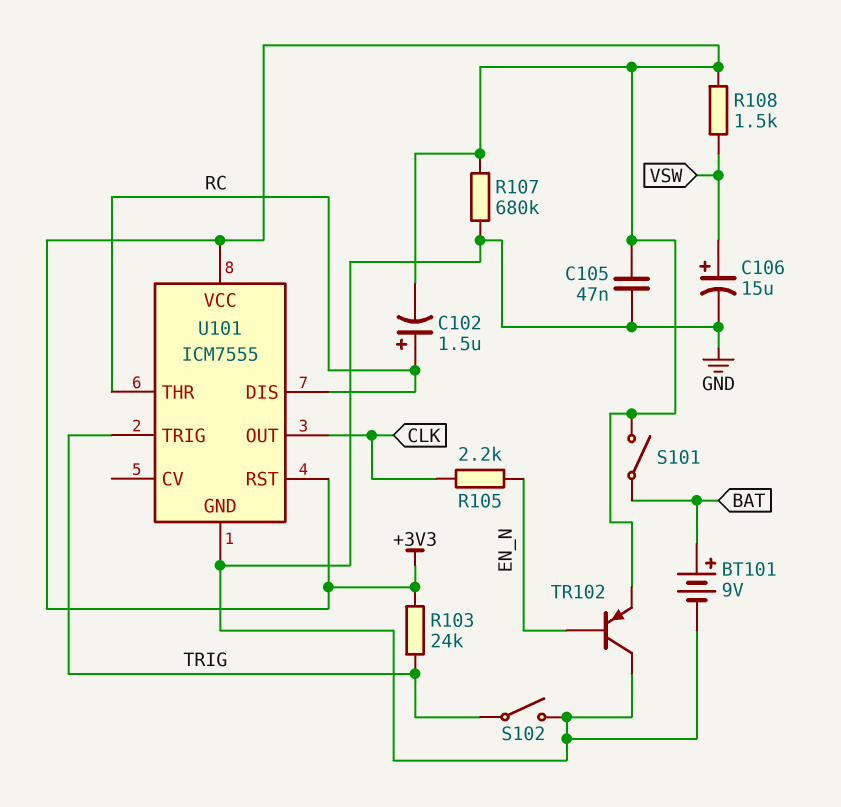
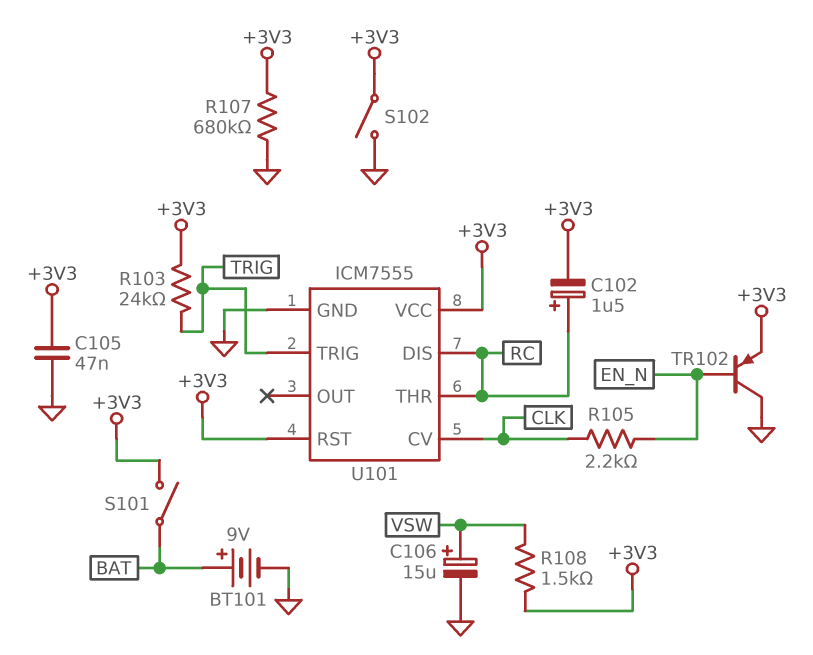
S102: switch (GND, TRIG) -> switch (+3V3, GND)
U101 pin CV: none -> CLK
U101 pin OUT: CLK -> none

